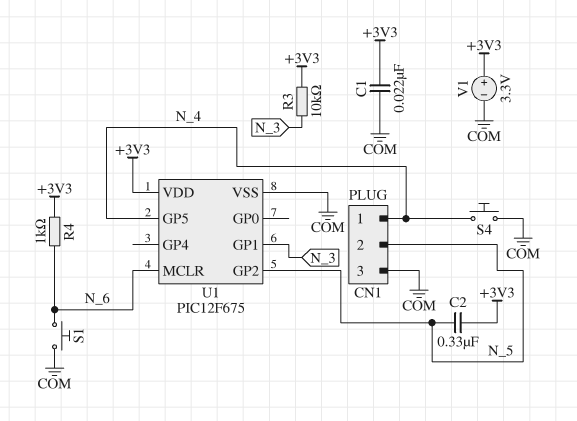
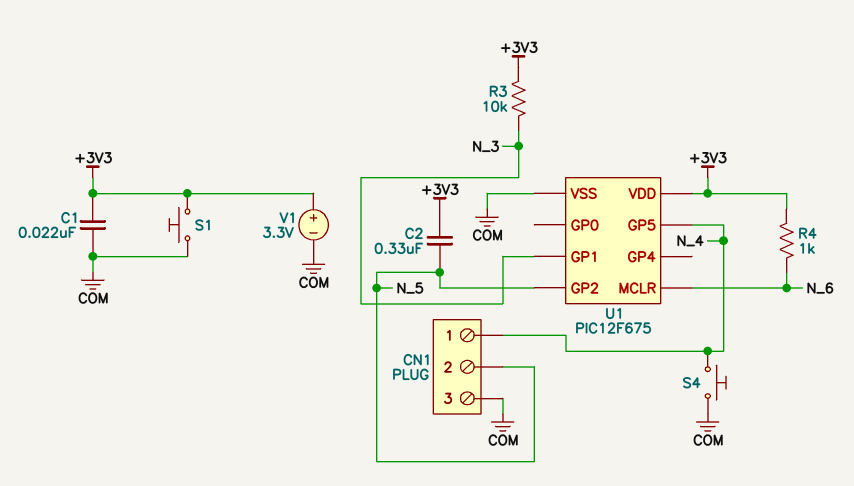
S1: button (COM, N_6) -> button (+3V3, COM)

